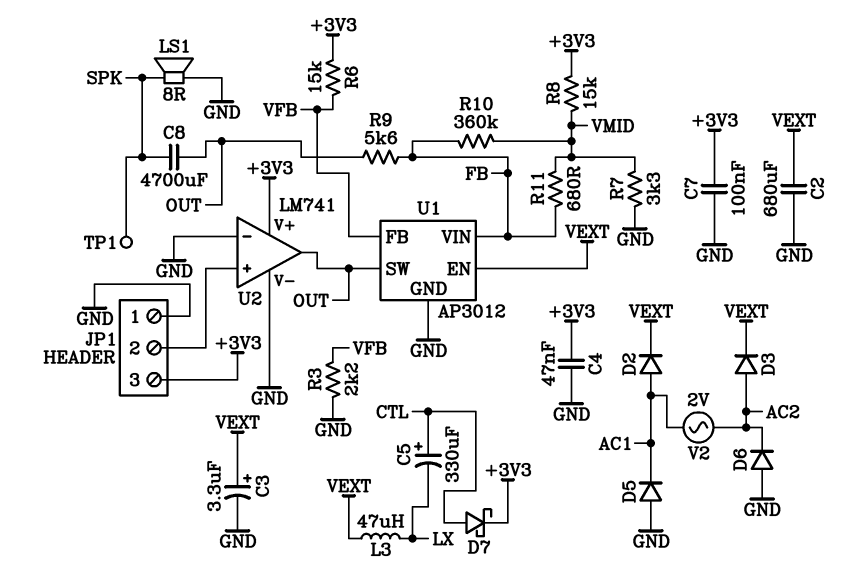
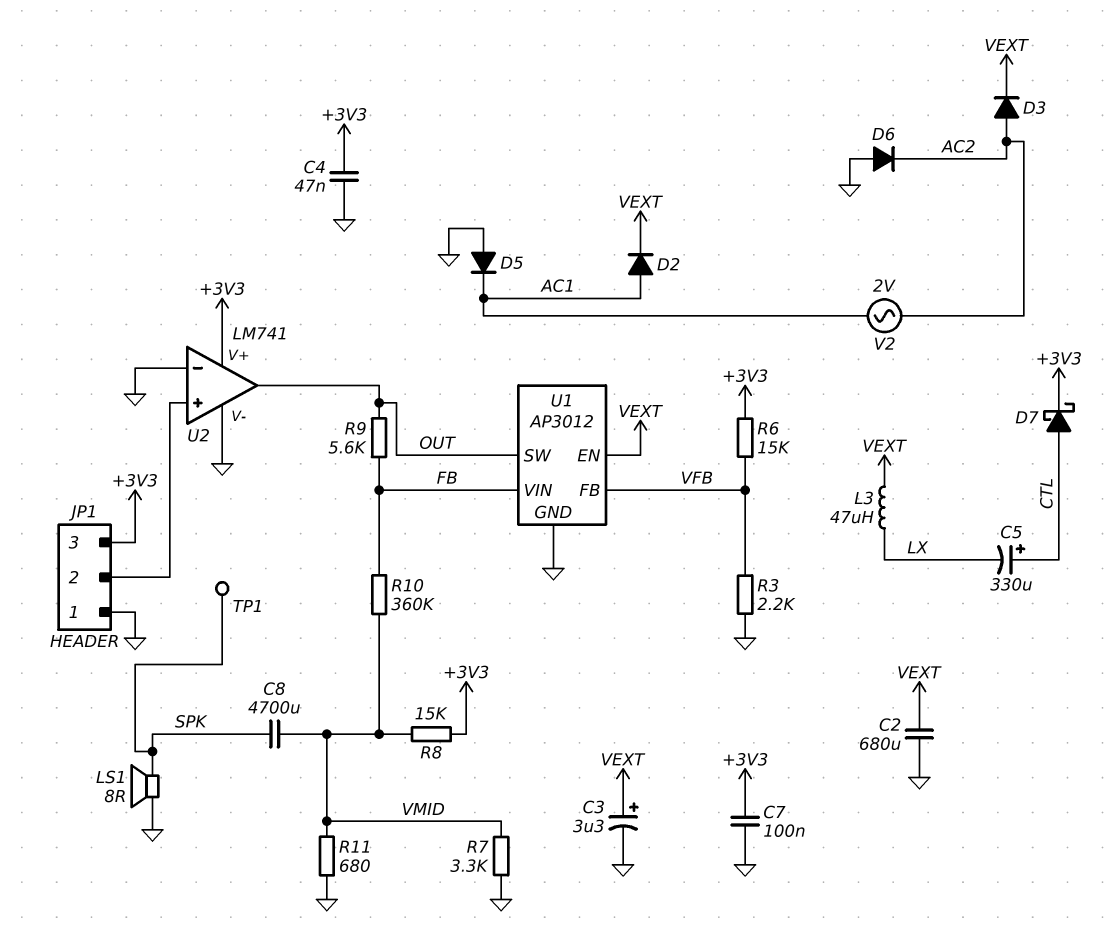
C8: 4700uF (OUT, SPK) -> 4700uF (SPK, VMID)
R11: 680 (FB, VMID) -> 680 (GND, VMID)

